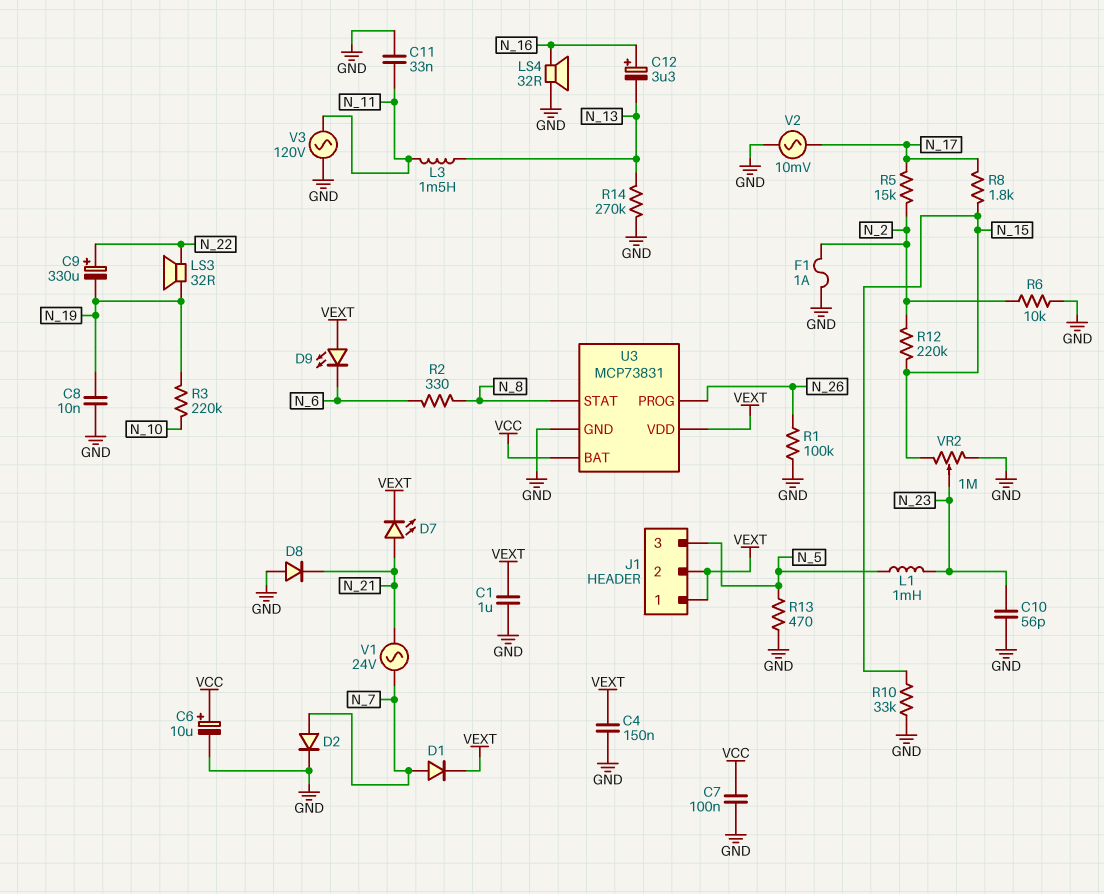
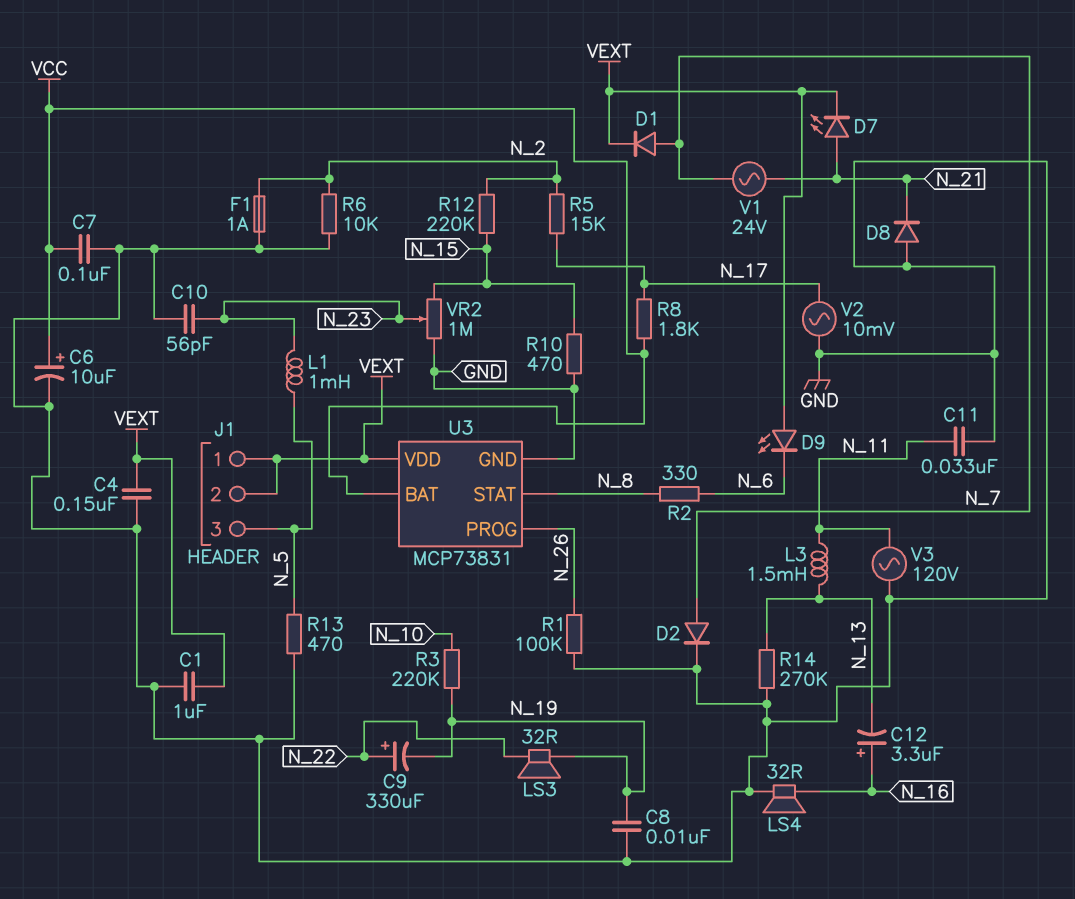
R8: 1.8k (N_15, N_17) -> 1.8k (N_17, VCC)
R10: 33k (GND, N_15) -> 470 (GND, N_15)

